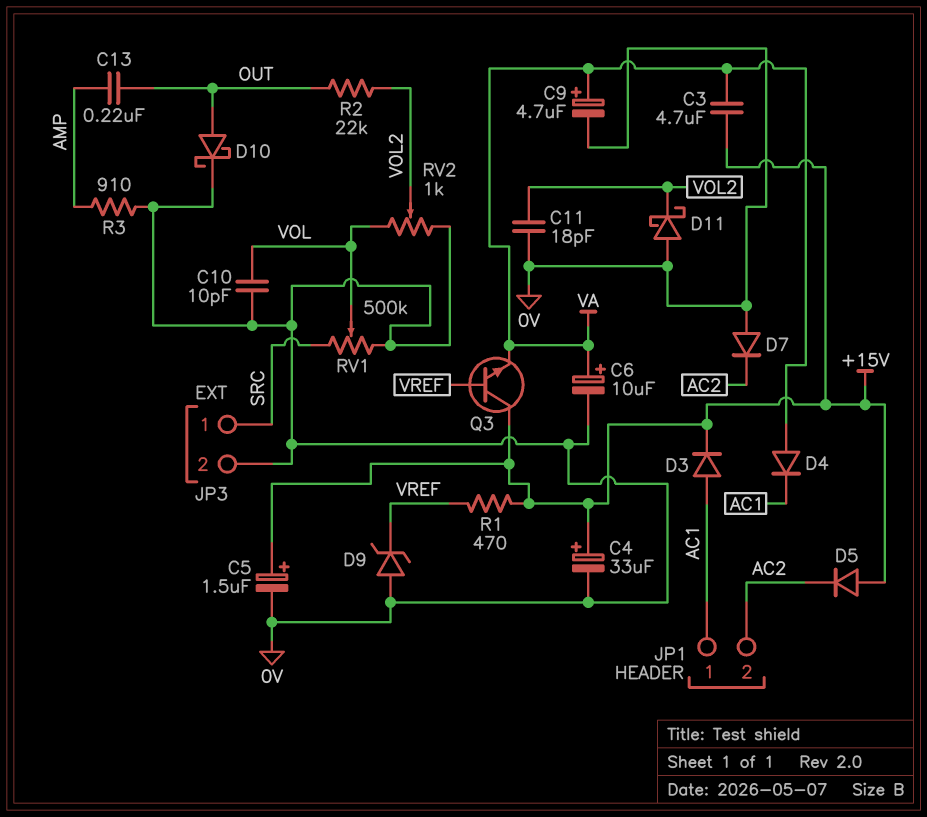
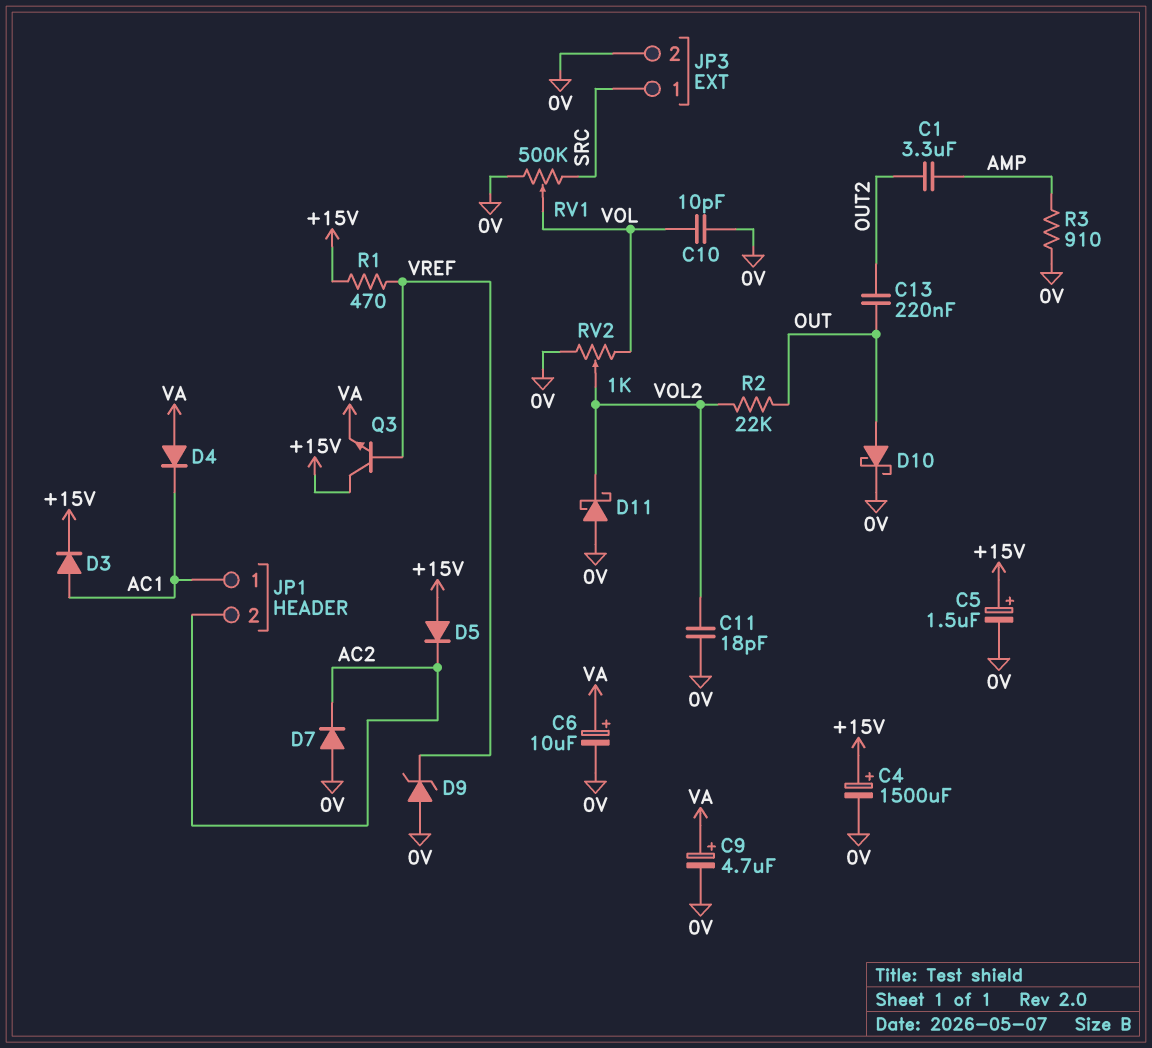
C1: none -> 3.3uF (AMP, OUT2)
C3: 4.7uF (+15V, VA) -> none
C4: 33uF (plus +15V, minus 0V) -> 1500uF (plus +15V, minus 0V)
C13: 220nF (AMP, OUT) -> 220nF (OUT, OUT2)

